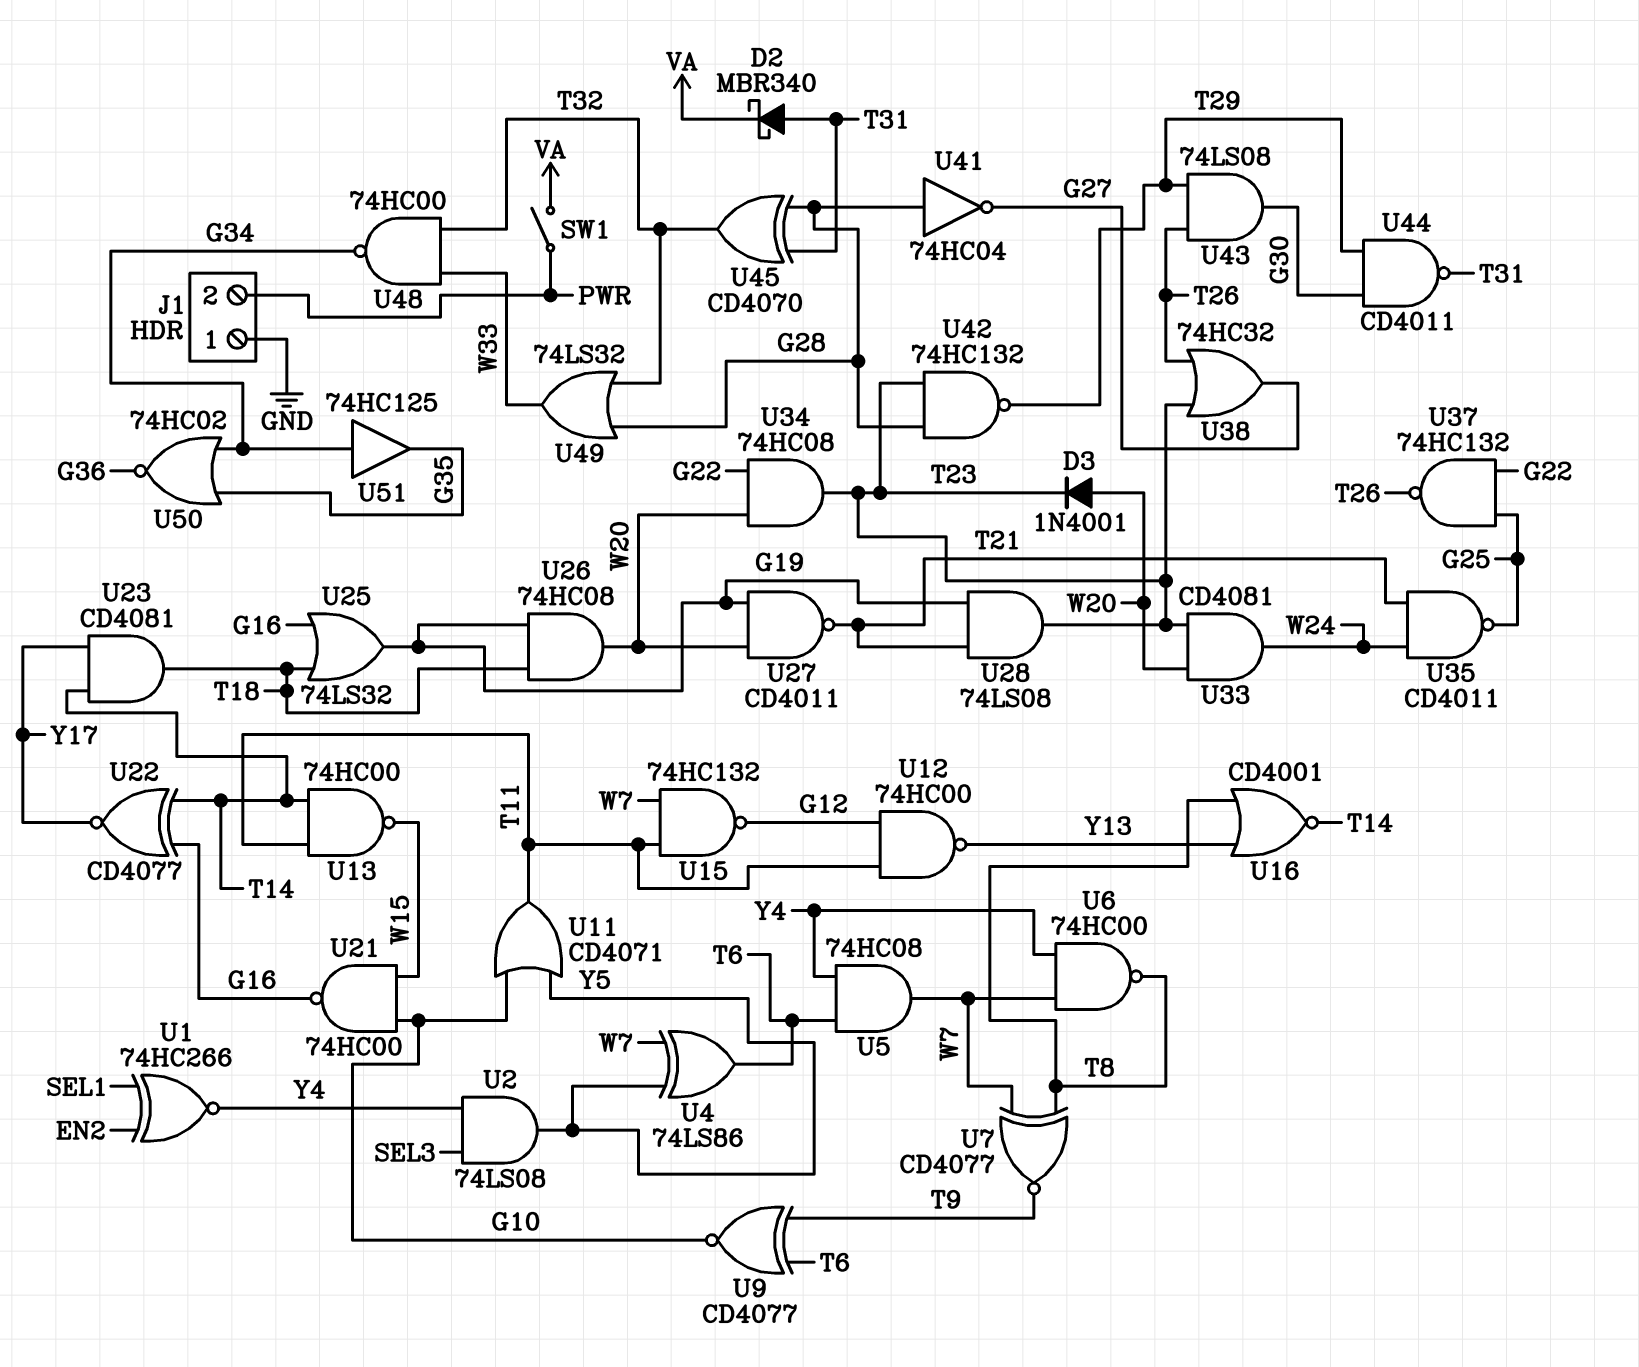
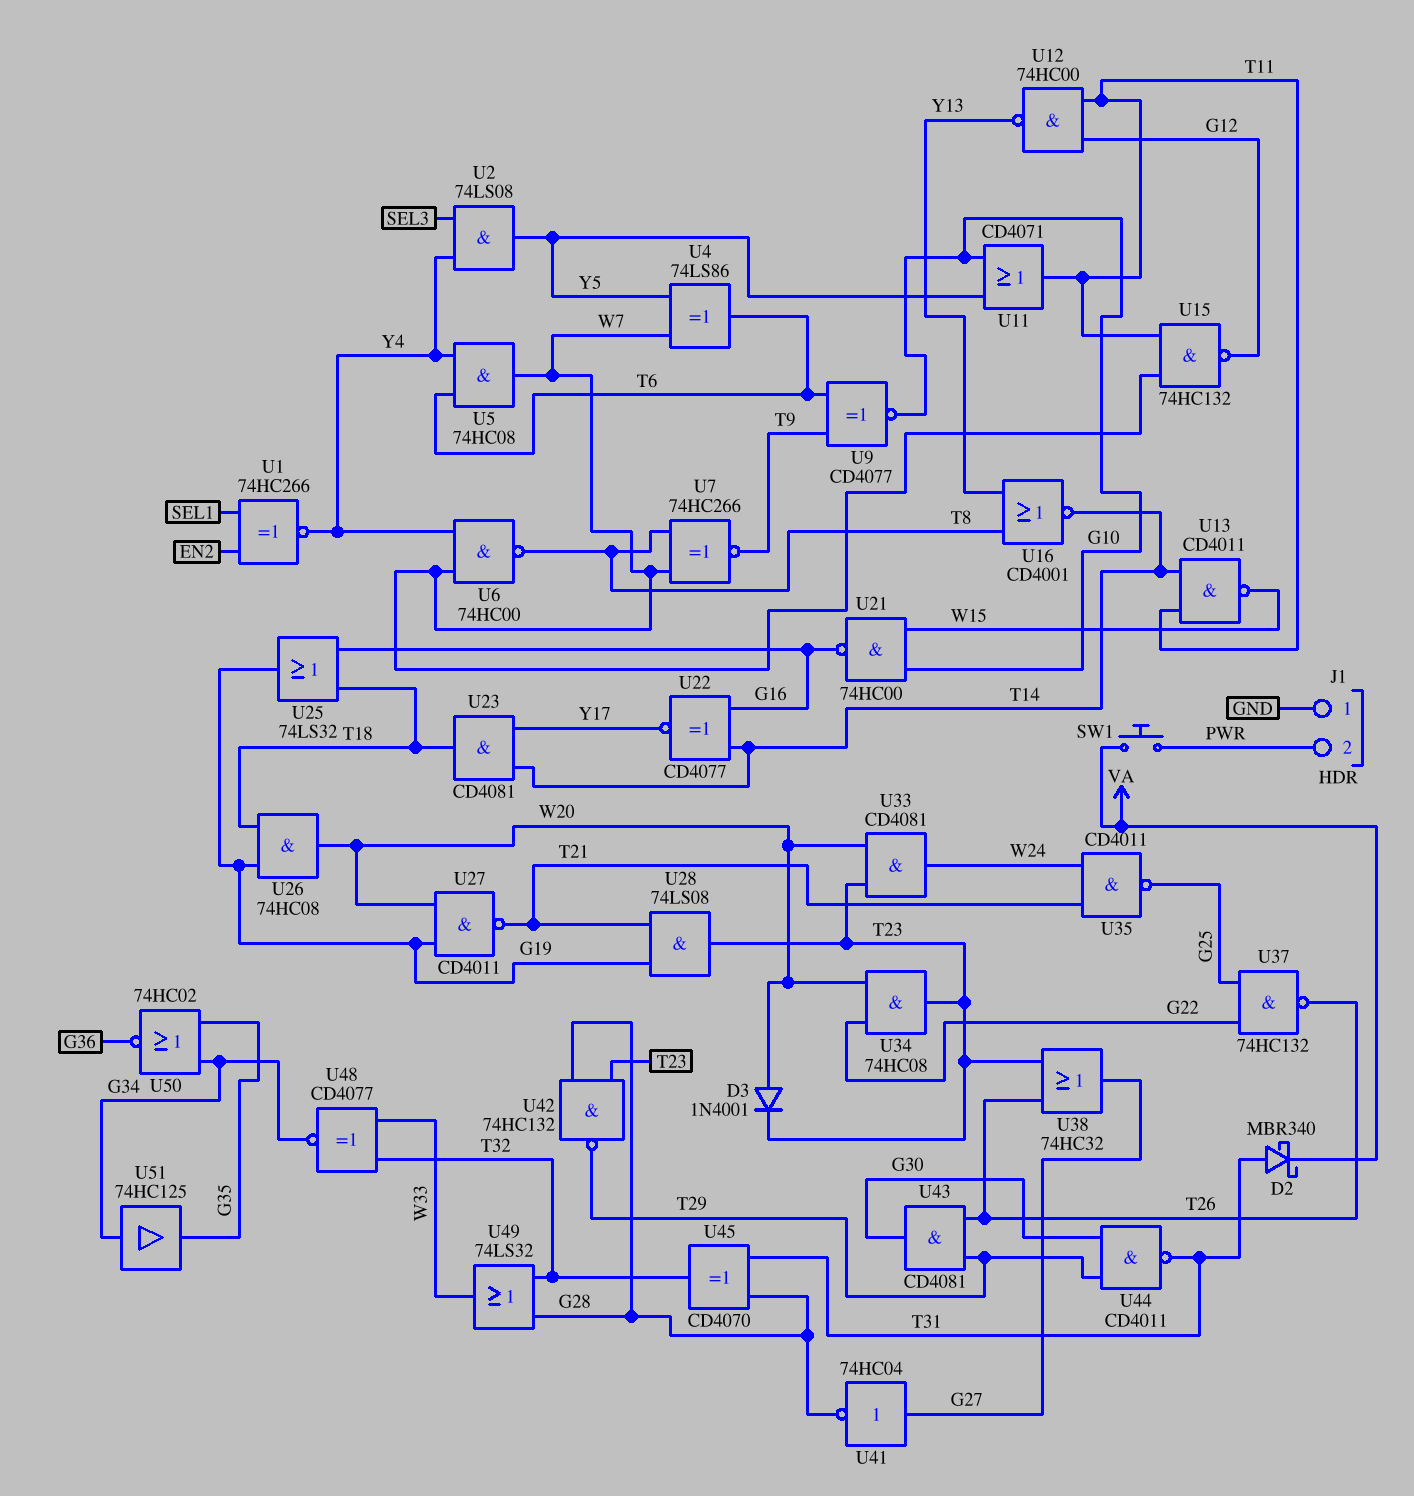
SW1: switch (PWR, VA) -> button (PWR, VA)
U7: XNOR CD4077 (in T8, in W7, out T9) -> XNOR 74HC266 (in T8, in W7, out T9)
U13: NAND 74HC00 (in T11, in T14, out W15) -> NAND CD4011 (in T11, in T14, out W15)
U41: NOT 74HC04 (in G28, out G27) -> NOT 74HC04 (in G27, out G28)
U43: AND 74LS08 (in T26, in T29, out G30) -> AND CD4081 (in T26, in T29, out G30)
U48: NAND 74HC00 (in T32, in W33, out G34) -> XNOR CD4077 (in T32, in W33, out G34)

